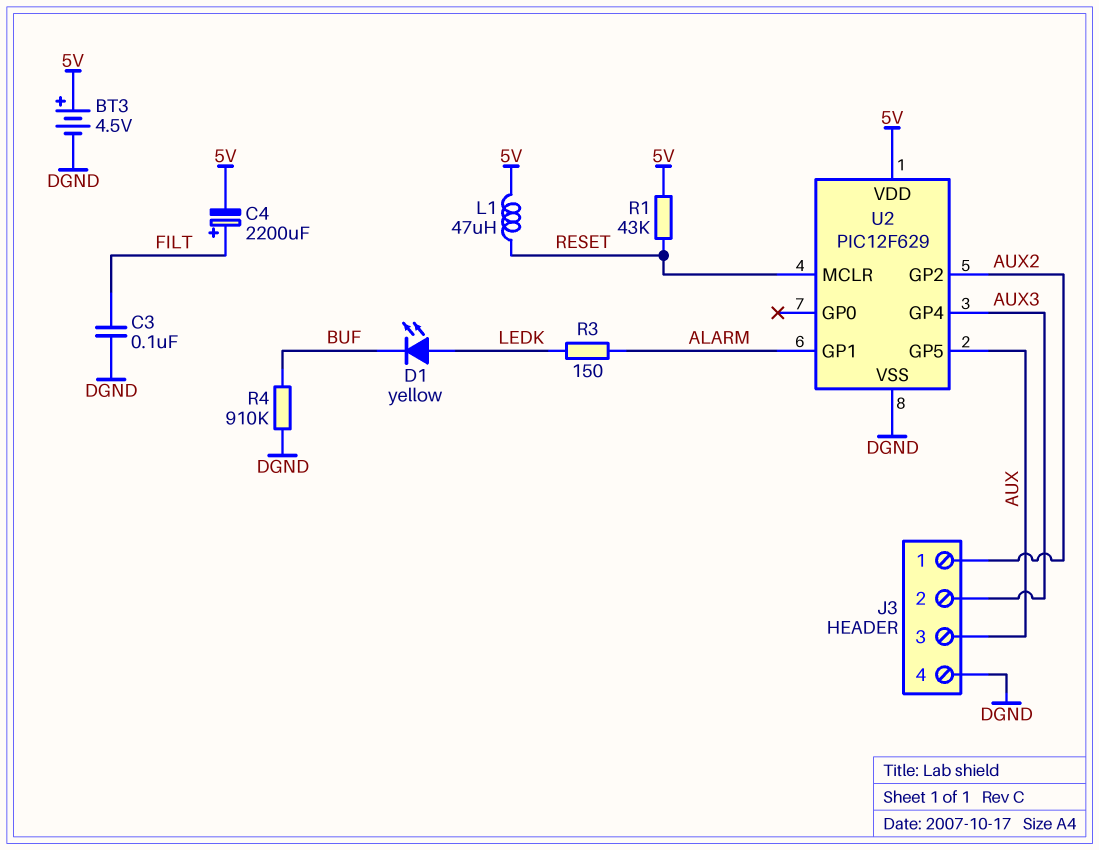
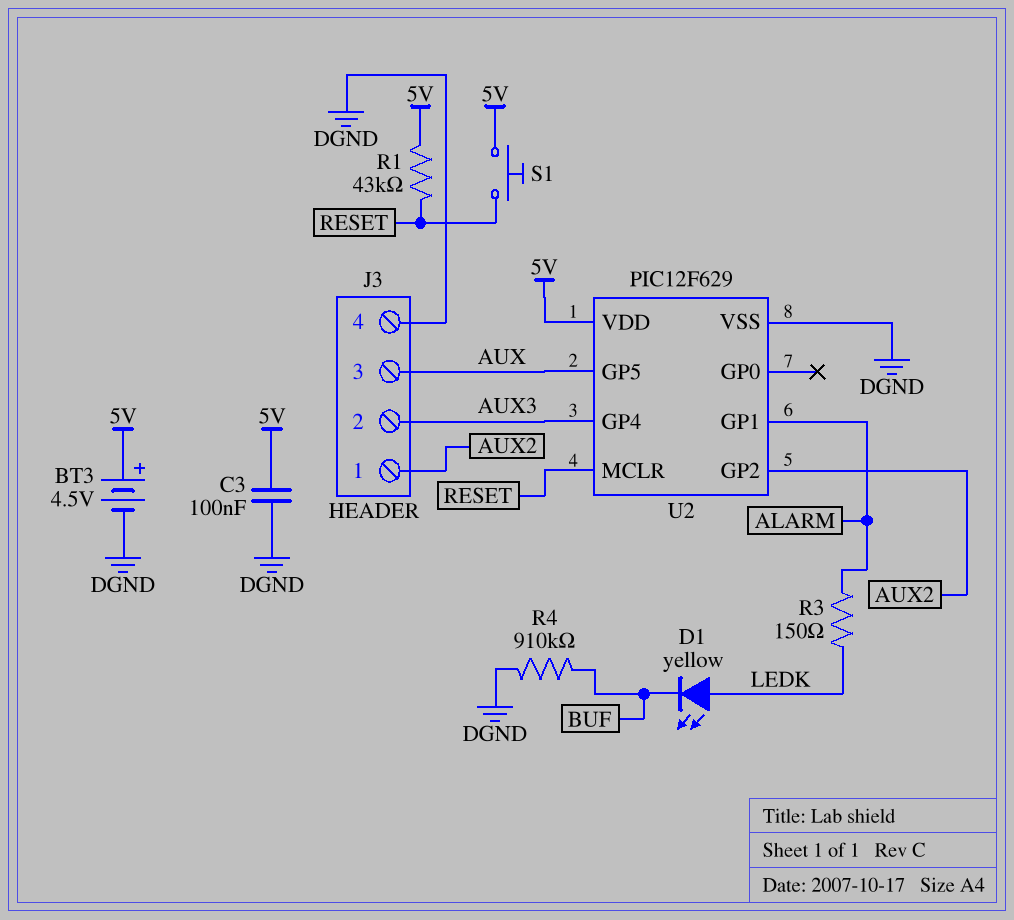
C3: 100nF (DGND, FILT) -> 100nF (5V, DGND)
C4: 2200uF (plus FILT, minus 5V) -> none
L1: 47uH (5V, RESET) -> none
S1: none -> button (5V, RESET)

